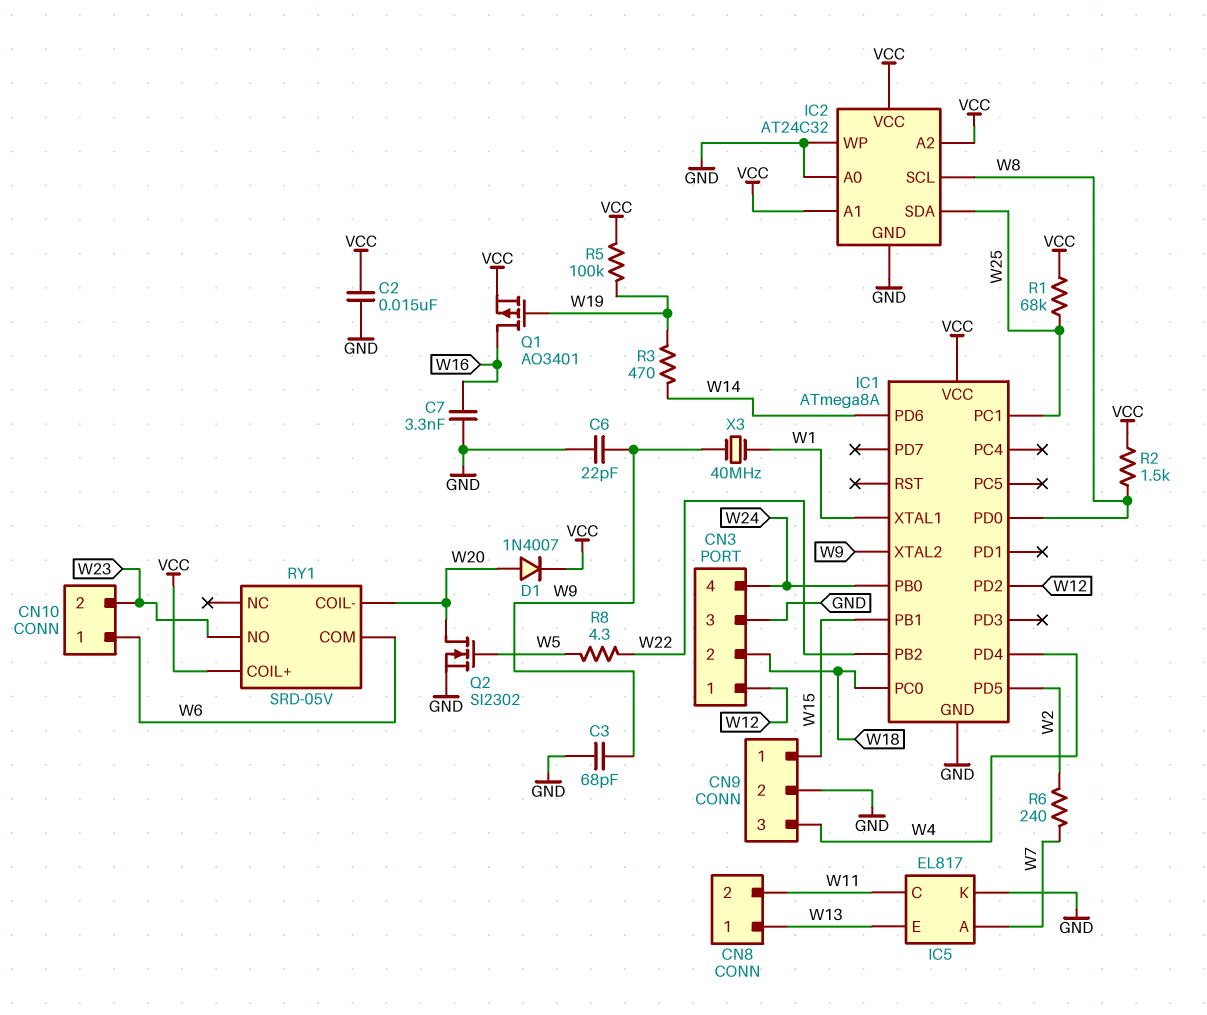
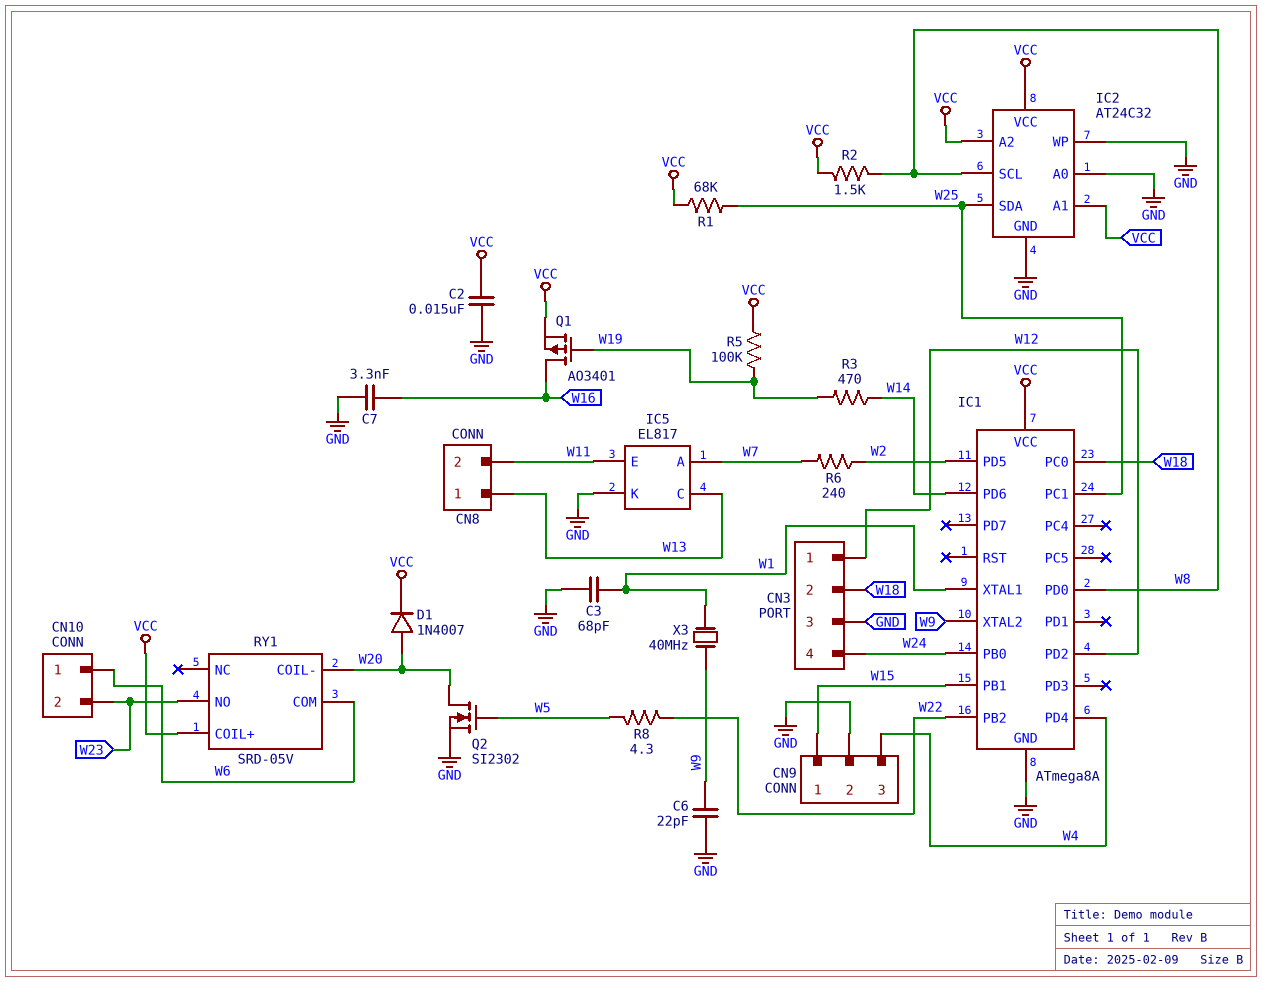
C3: 68pF (GND, W9) -> 68pF (GND, W1)
IC5 pin C: W11 -> W13
IC5 pin E: W13 -> W11

